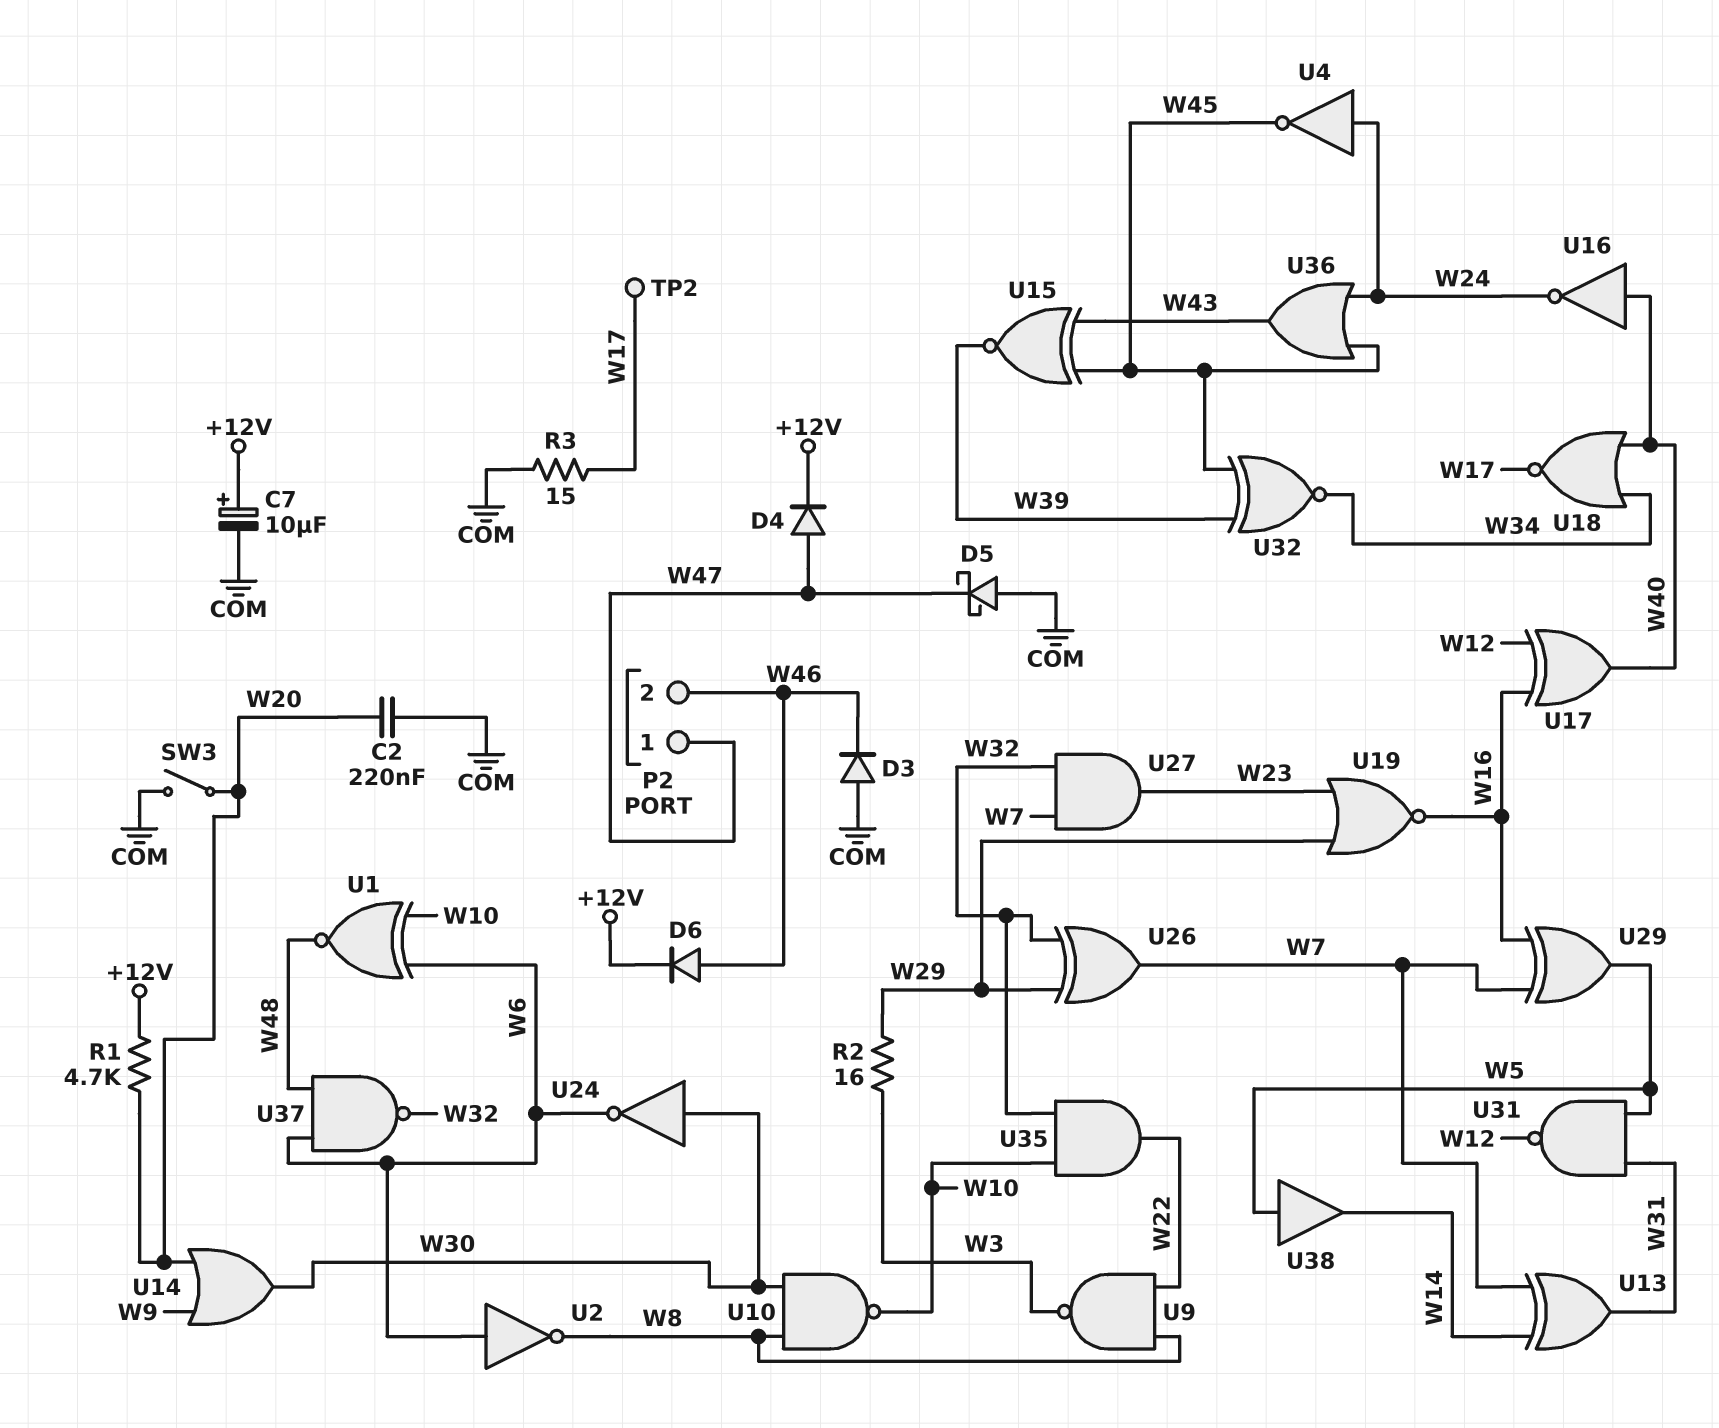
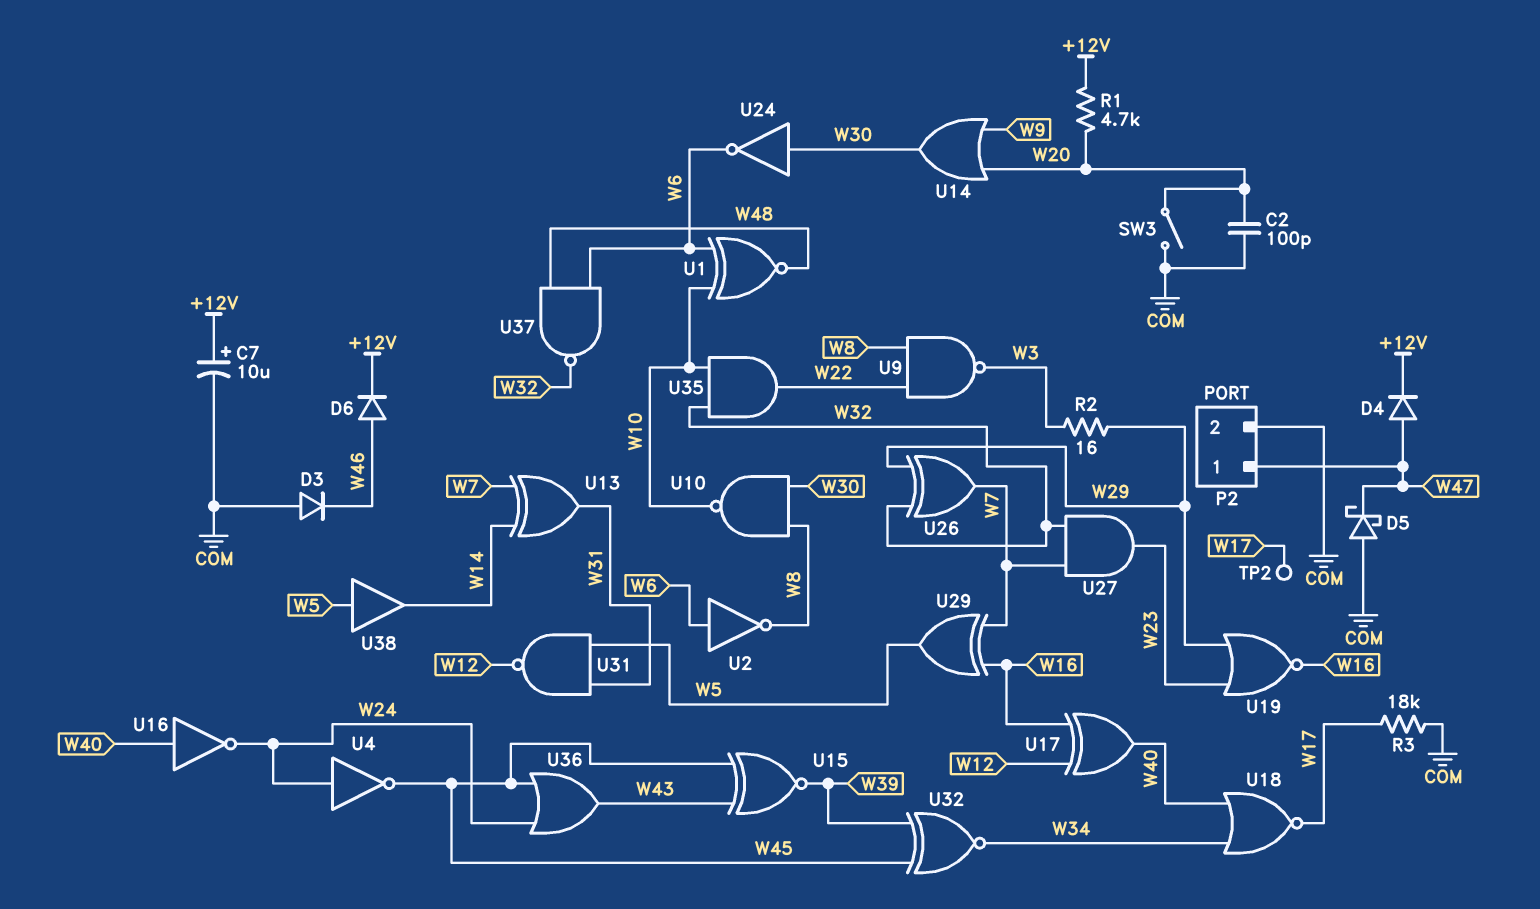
C2: 220nF (COM, W20) -> 100pF (COM, W20)
P2 pin 2: W46 -> COM
R3: 15 (COM, W17) -> 18k (COM, W17)

